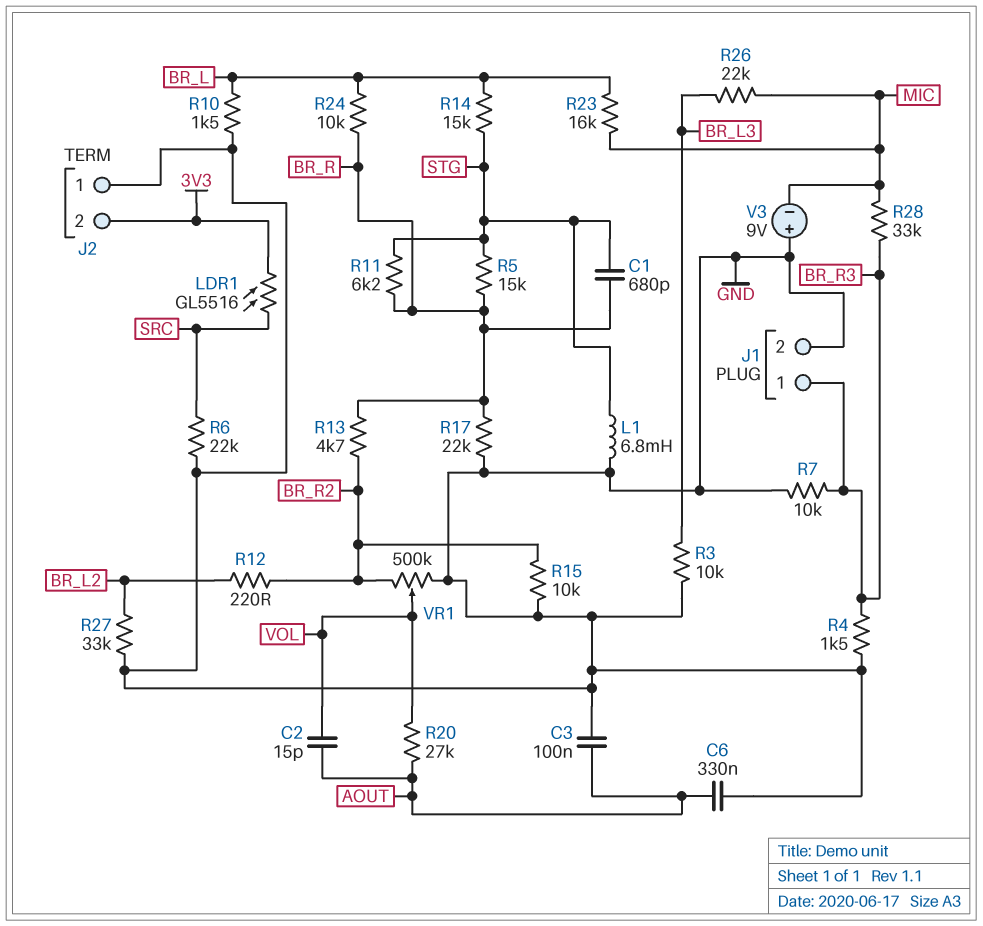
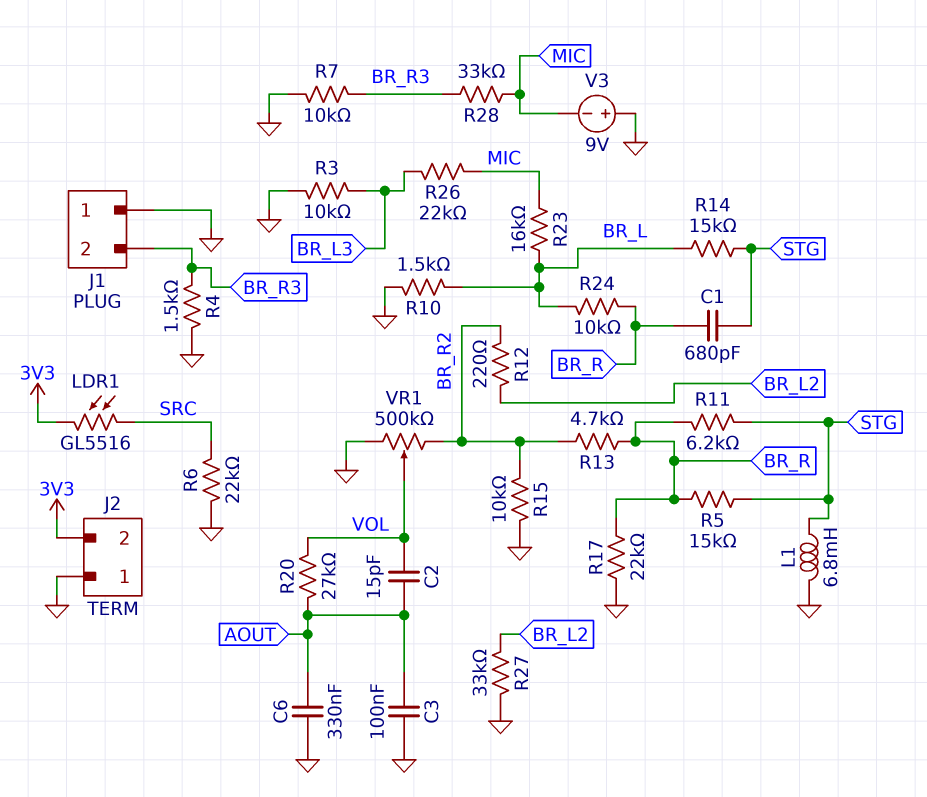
J1 pin 1: BR_R3 -> GND
J1 pin 2: GND -> BR_R3

